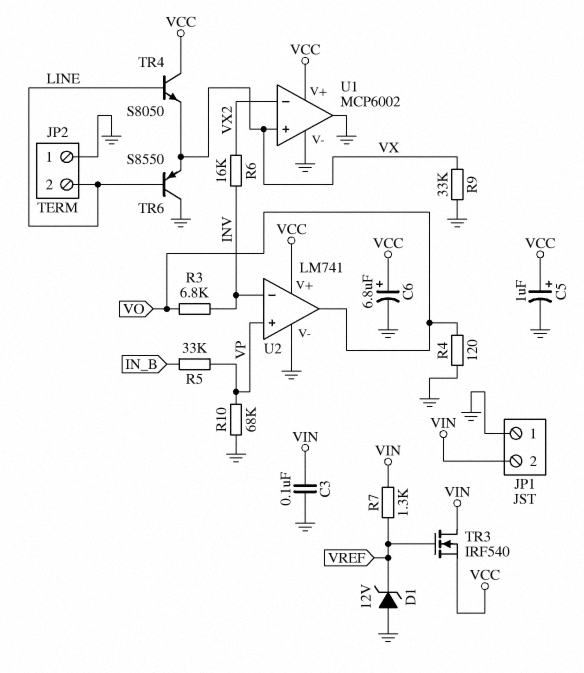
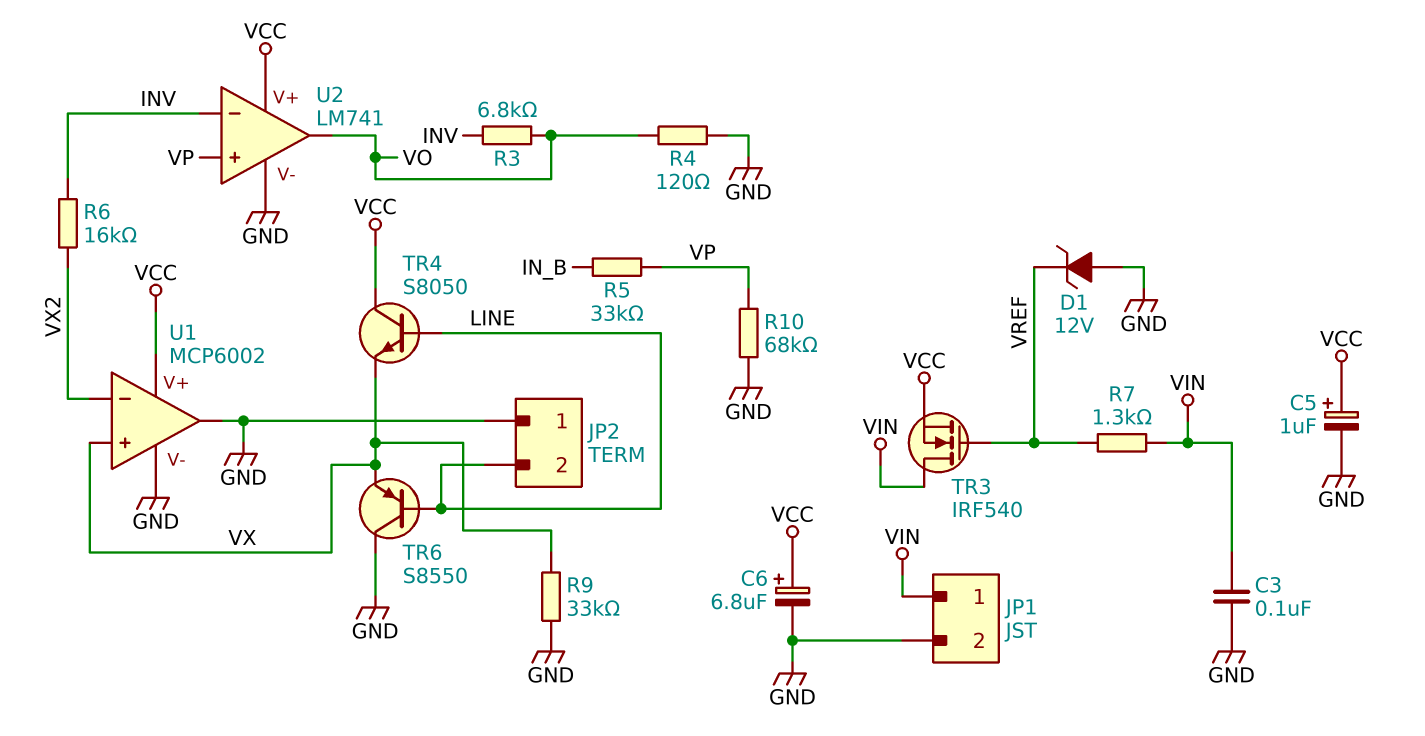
JP1 pin 1: GND -> VIN
JP1 pin 2: VIN -> GND

